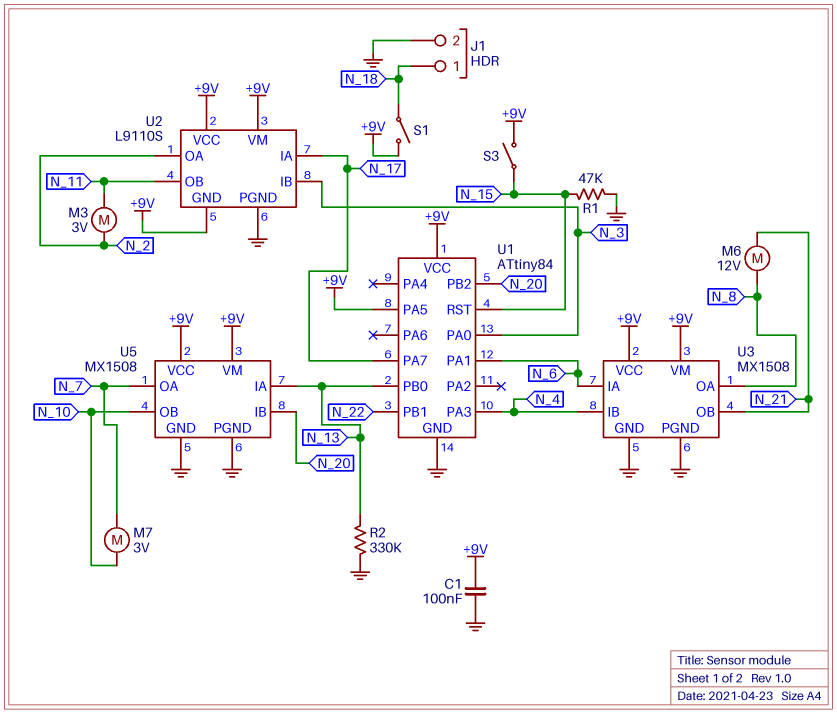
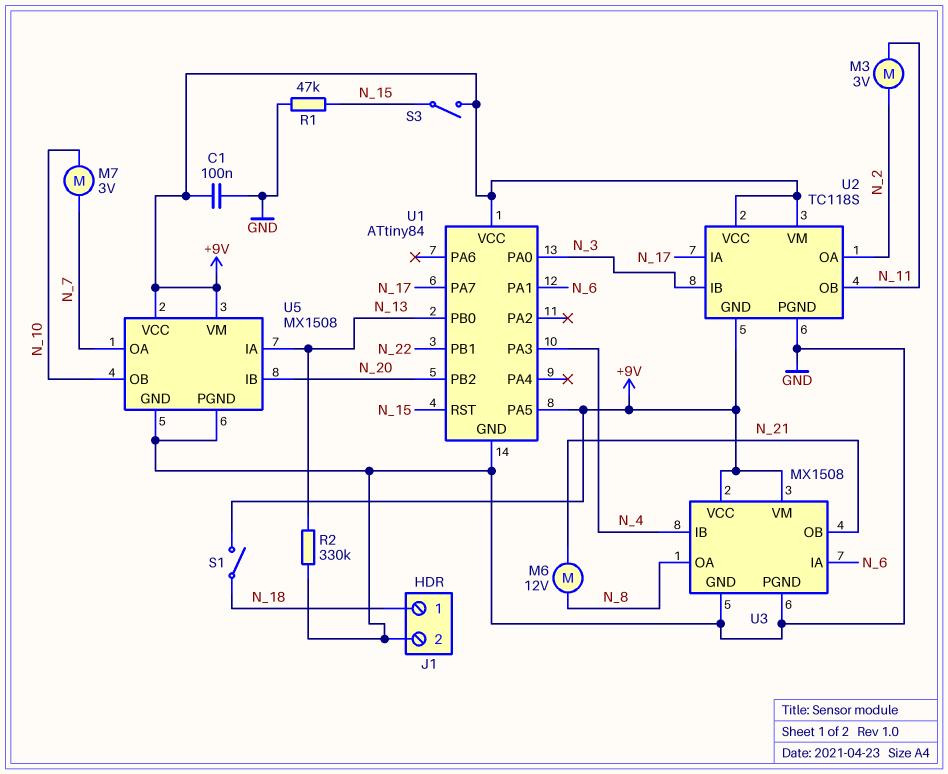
U2: L9110S -> TC118S

